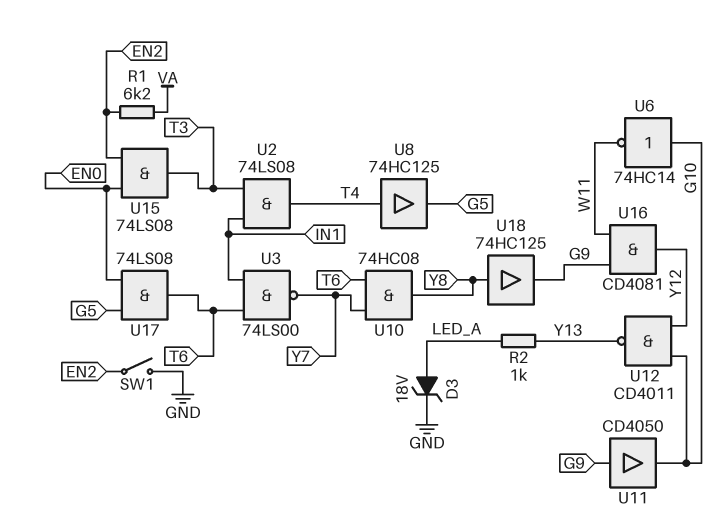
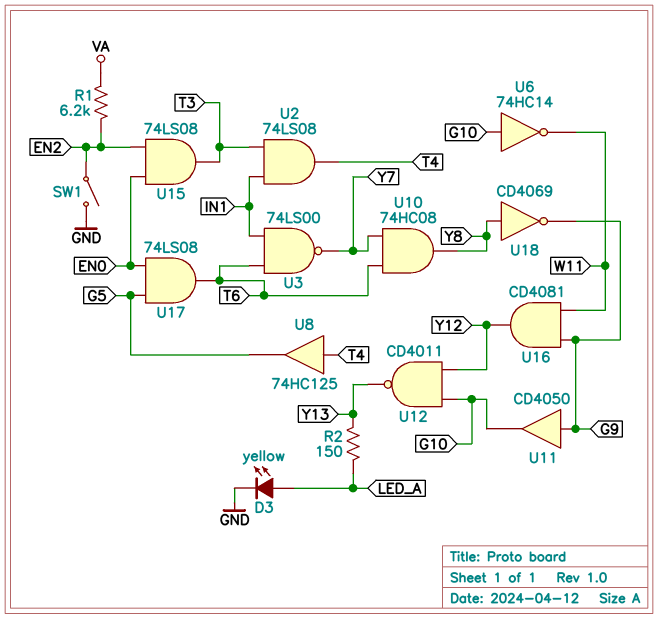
D3: zener 18V (A LED_A, K GND) -> LED yellow (A LED_A, K GND)
R2: 1k (LED_A, Y13) -> 150 (LED_A, Y13)
U18: buffer 74HC125 (in Y8, out G9) -> NOT CD4069 (in Y8, out G9)

